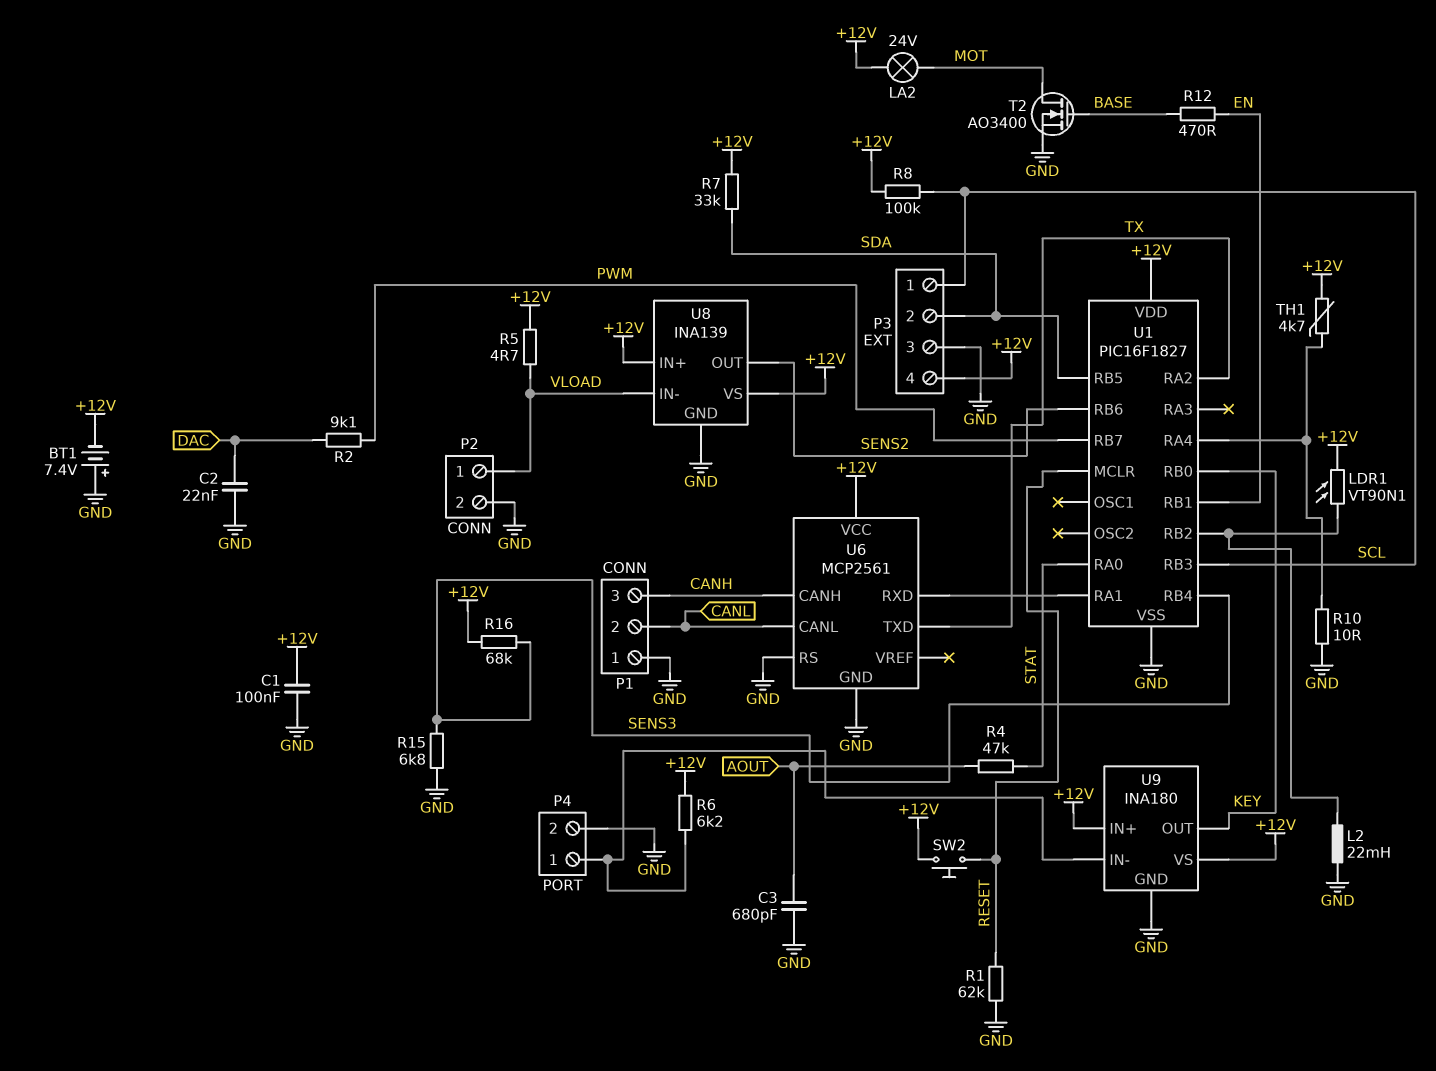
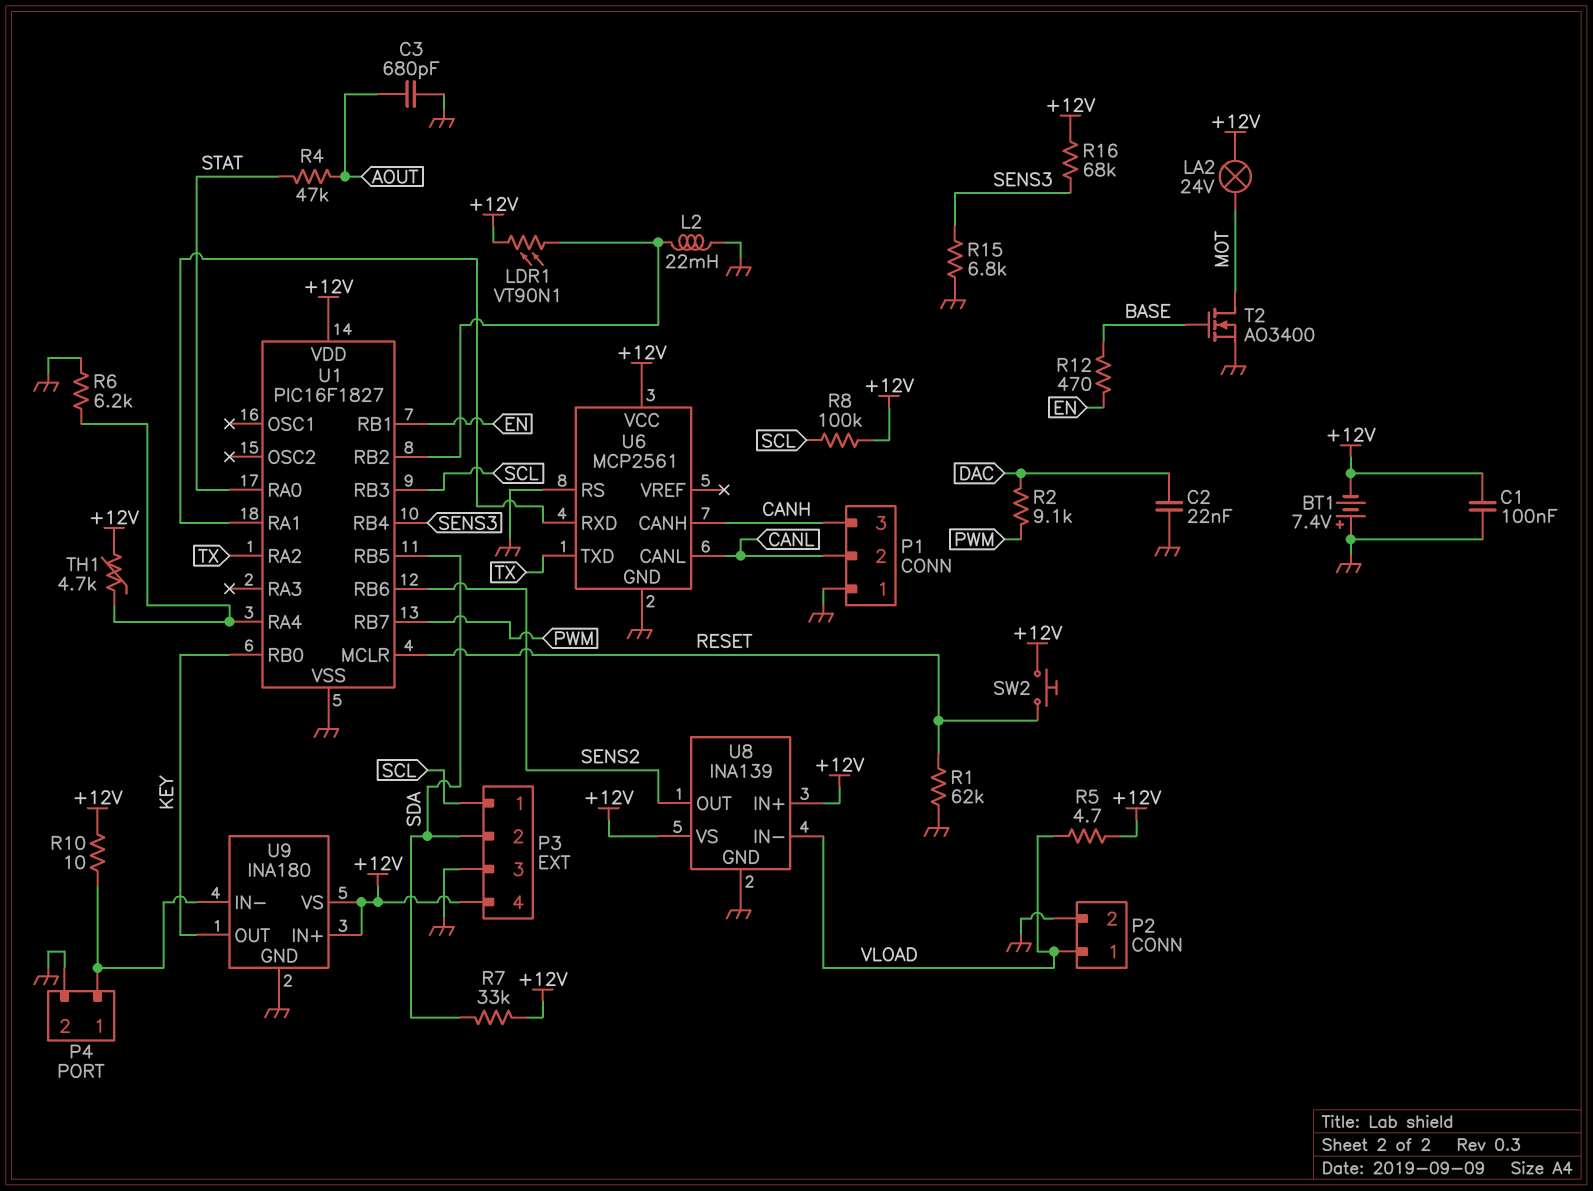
R6: 6.2k (+12V, P4/1) -> 6.2k (GND, U1/RA4)
R10: 10 (GND, U1/RA4) -> 10 (+12V, P4/1)

